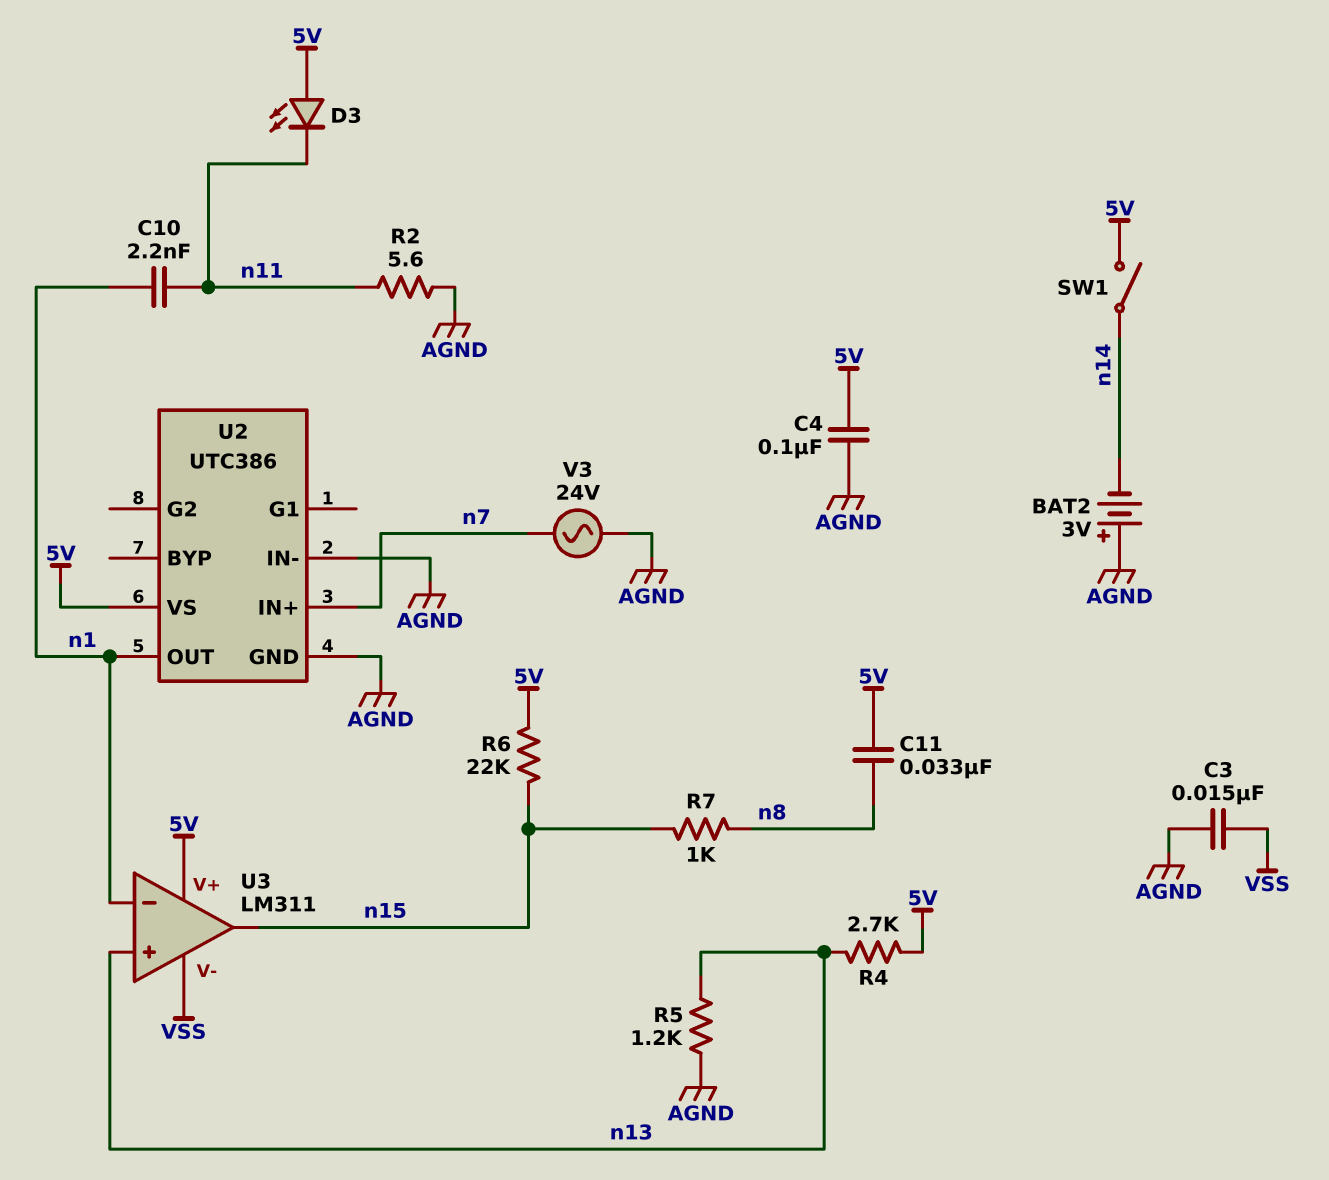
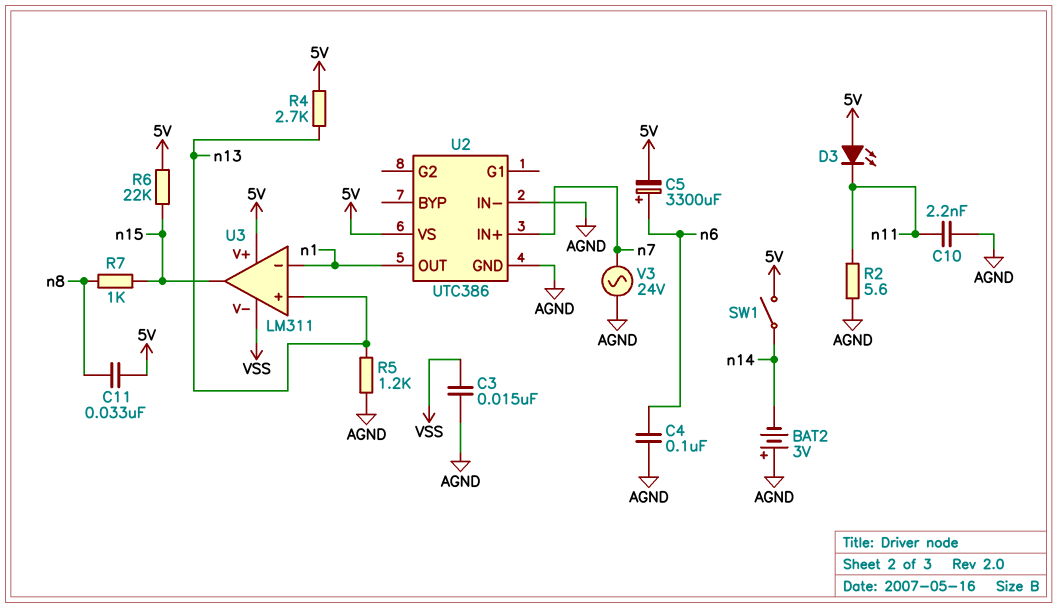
C4: 100nF (5V, AGND) -> 100nF (AGND, n6)
C5: none -> 3300uF (plus n6, minus 5V)
C10: 2.2nF (n1, n11) -> 2.2nF (AGND, n11)

